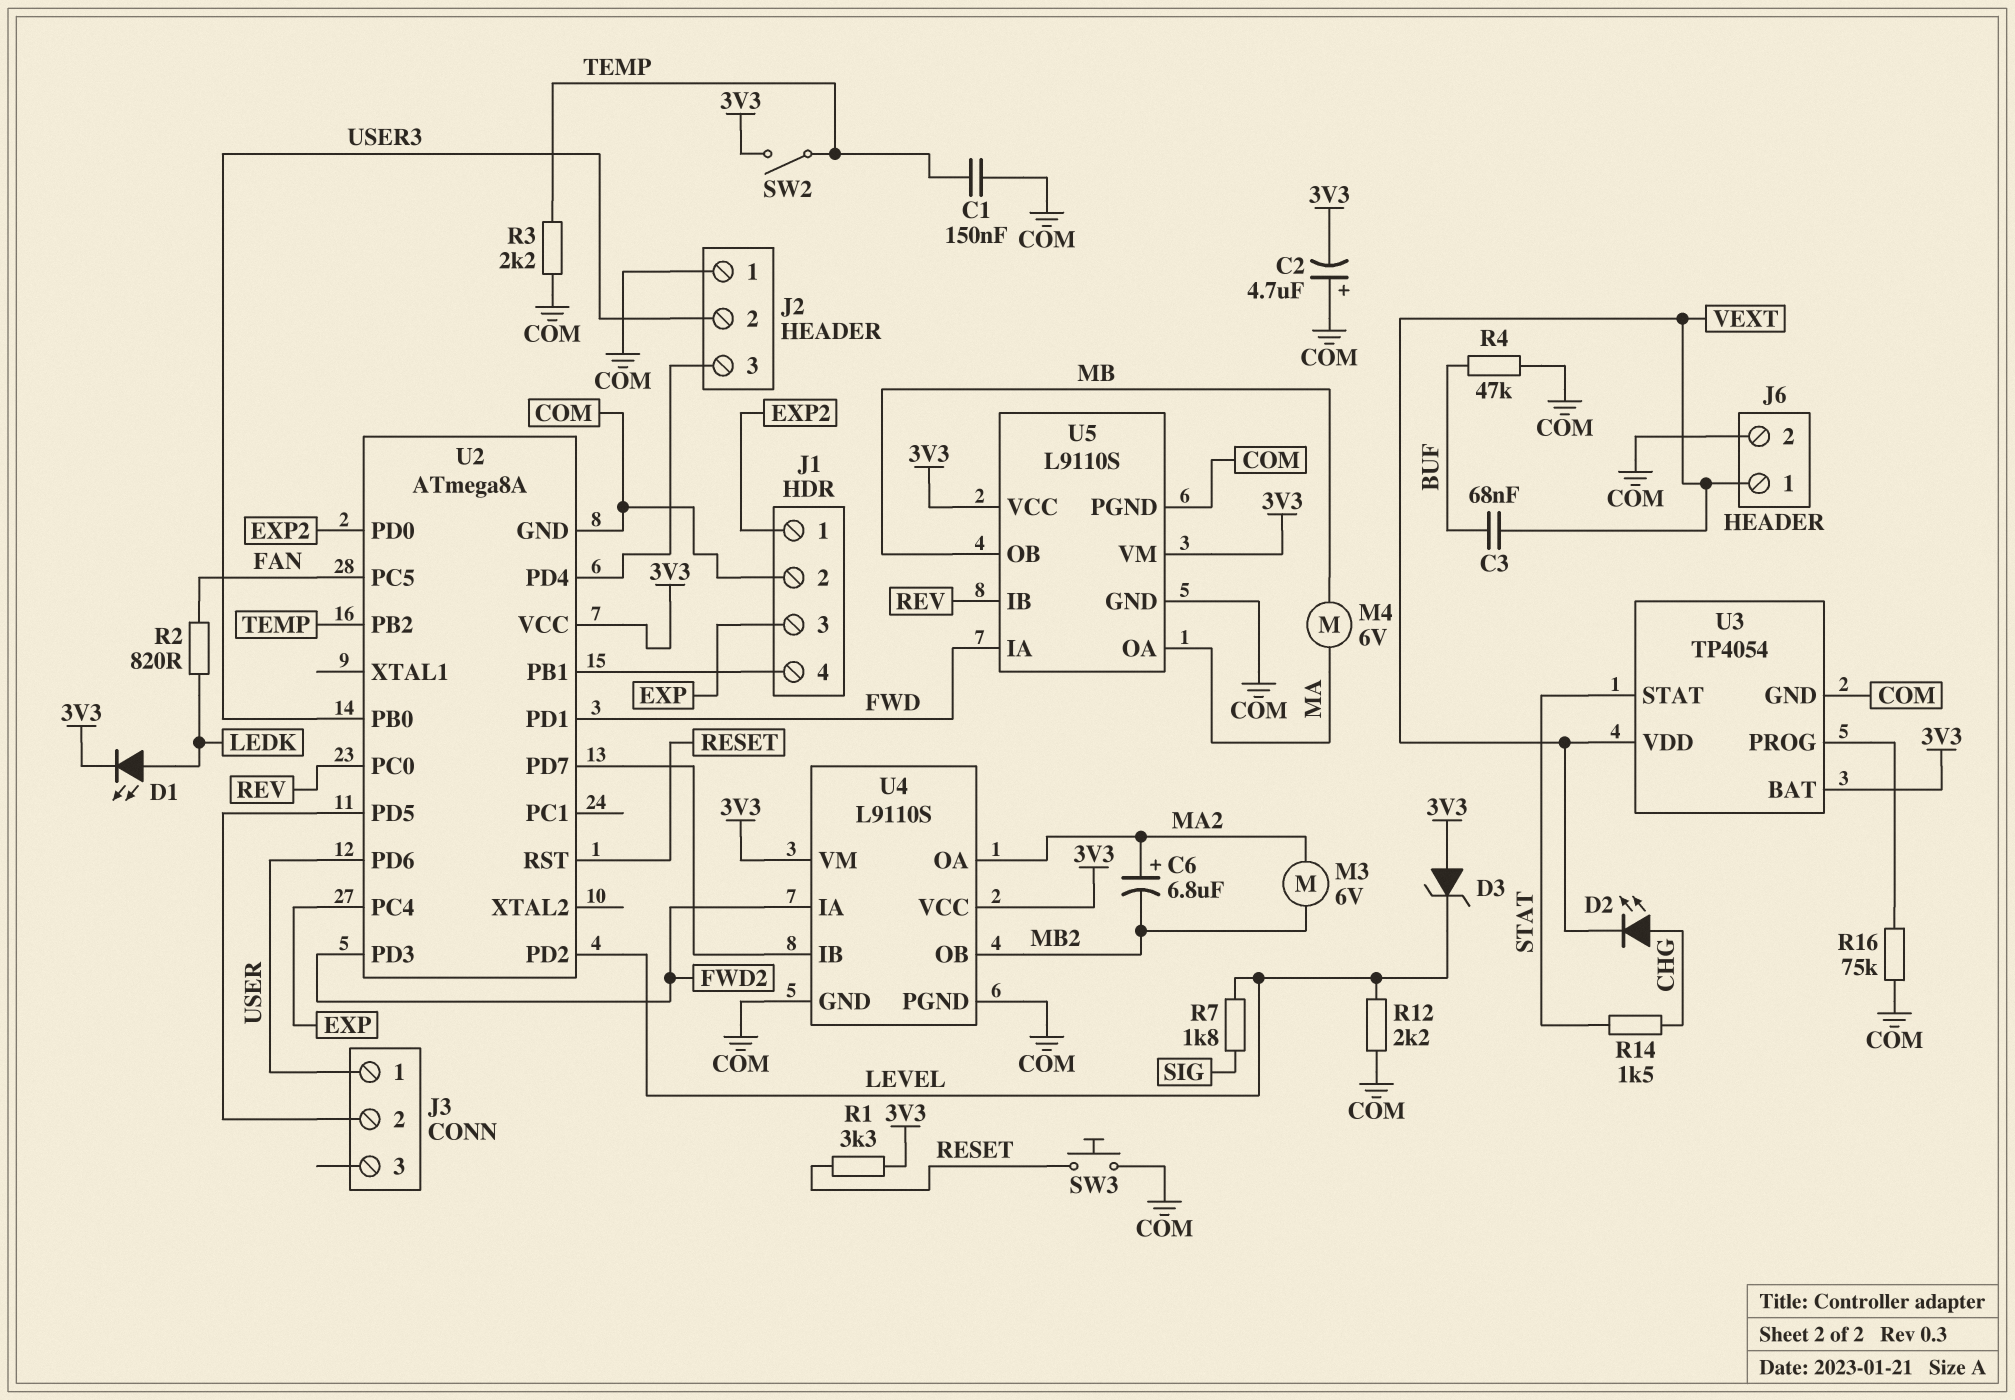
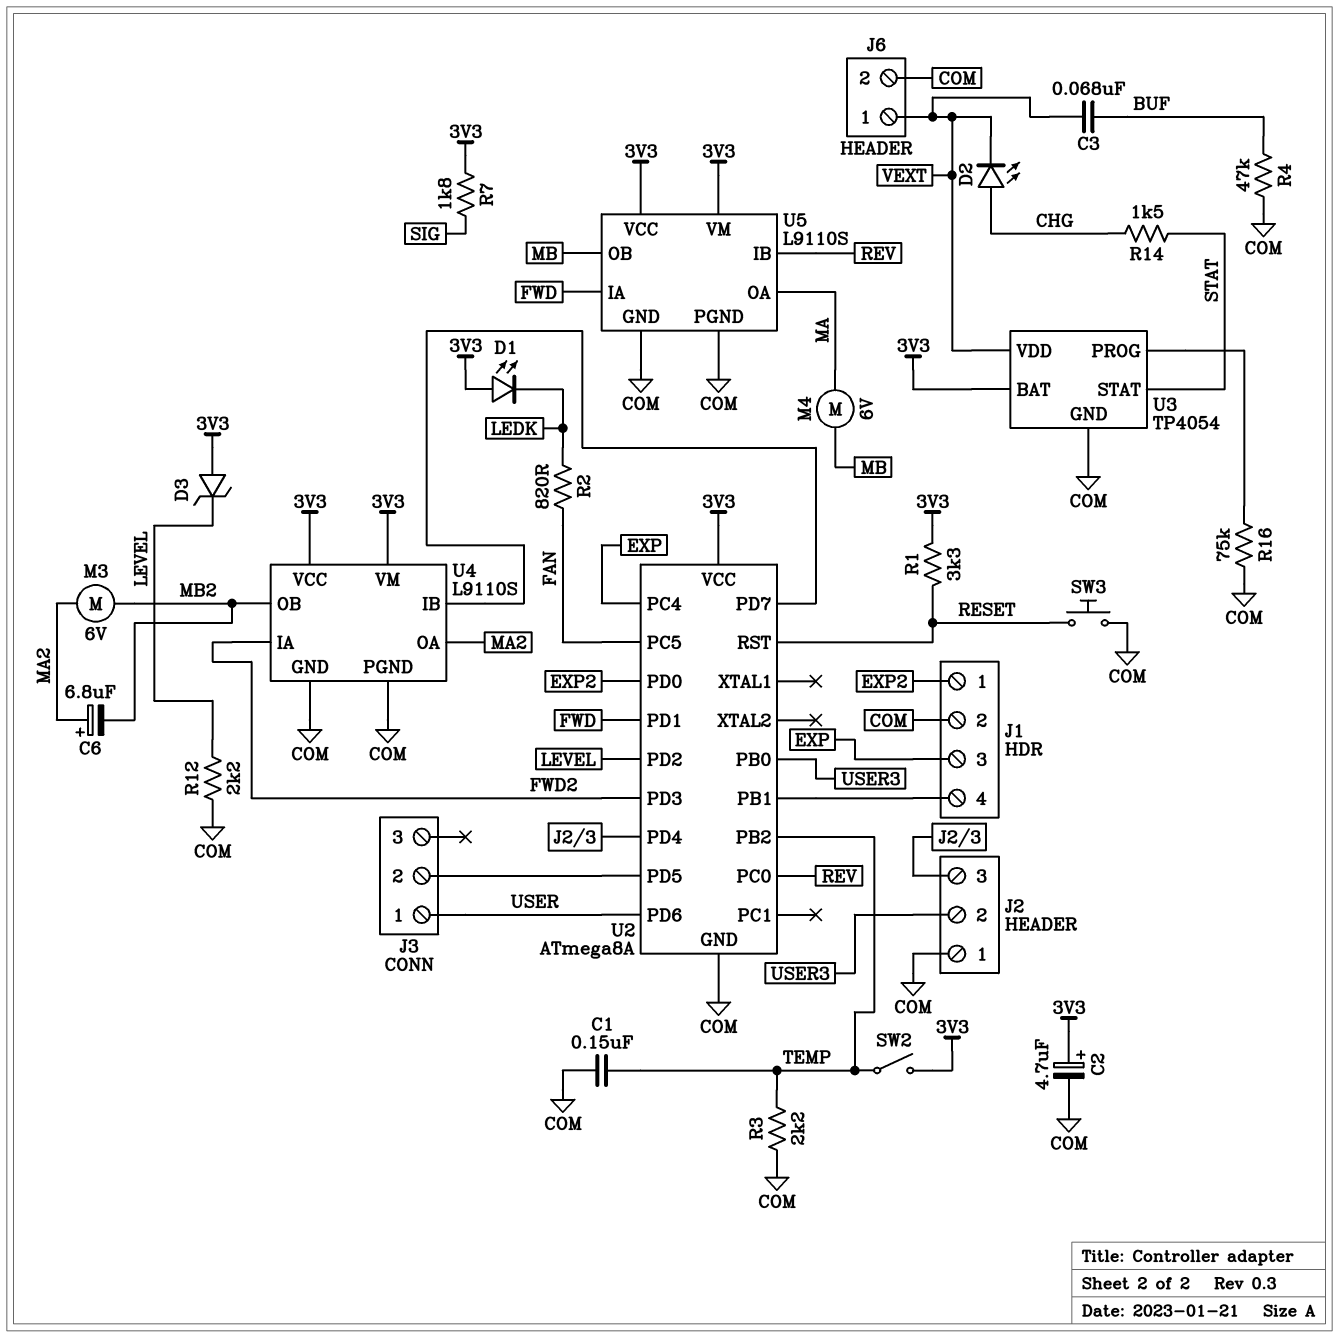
C2: 4.7uF (plus COM, minus 3V3) -> 4.7uF (plus 3V3, minus COM)
D1: LED (A LEDK, K 3V3) -> LED (A 3V3, K LEDK)
R7: 1.8k (LEVEL, SIG) -> 1.8k (3V3, SIG)

